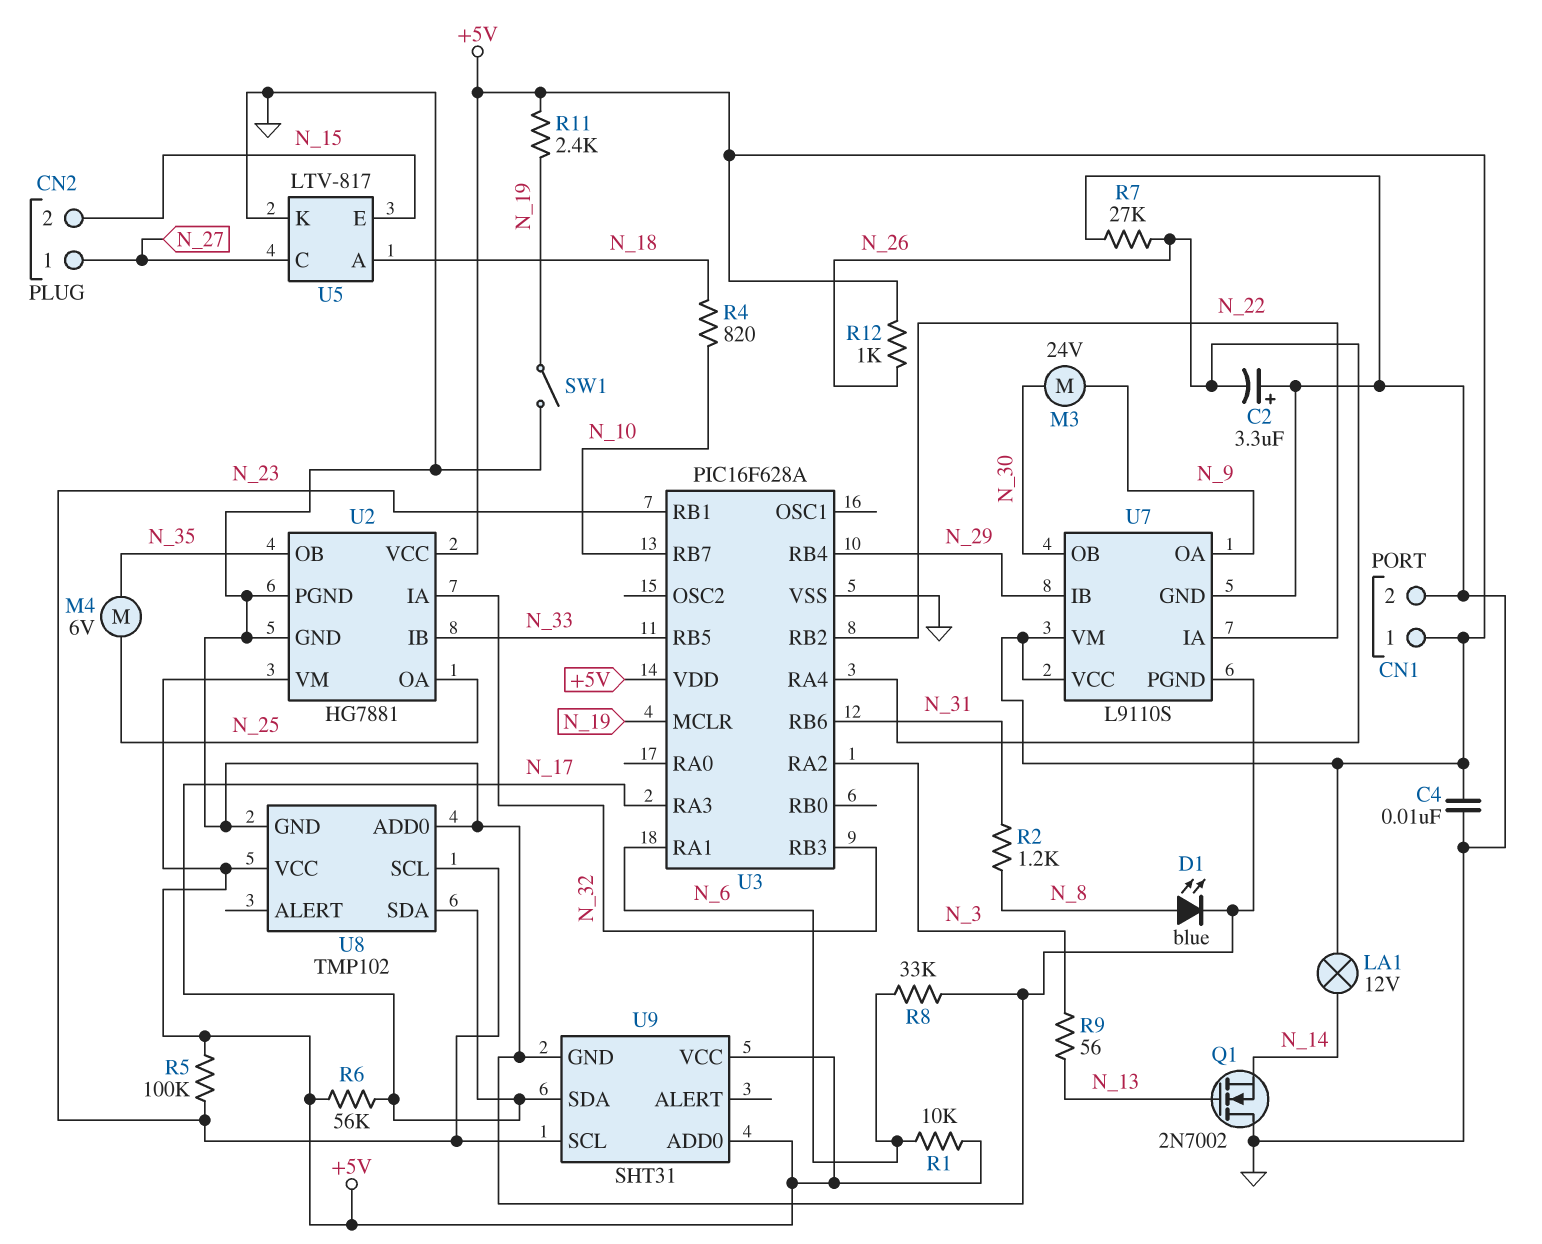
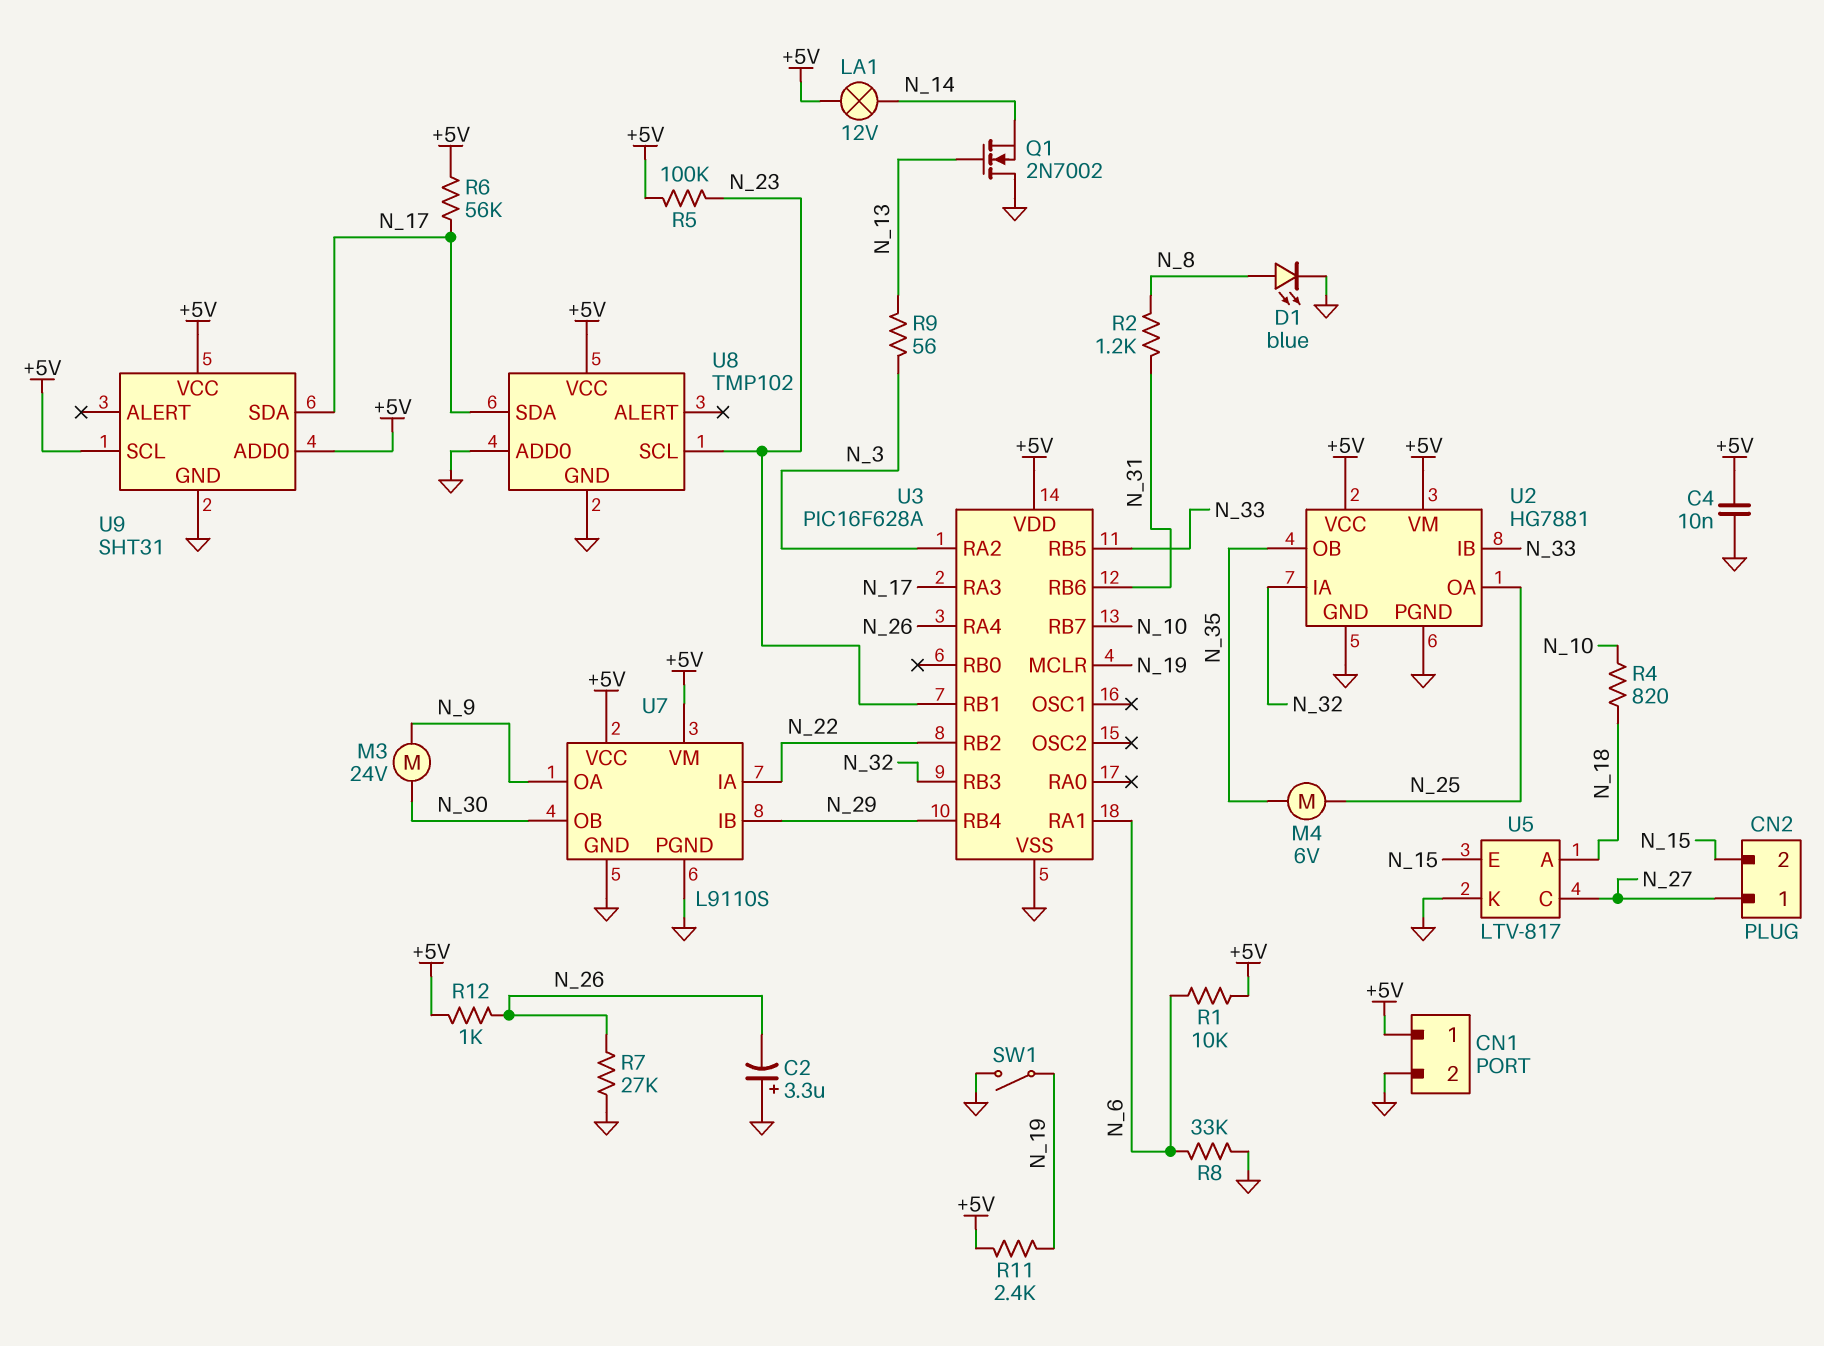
U9 pin SCL: N_23 -> +5V

